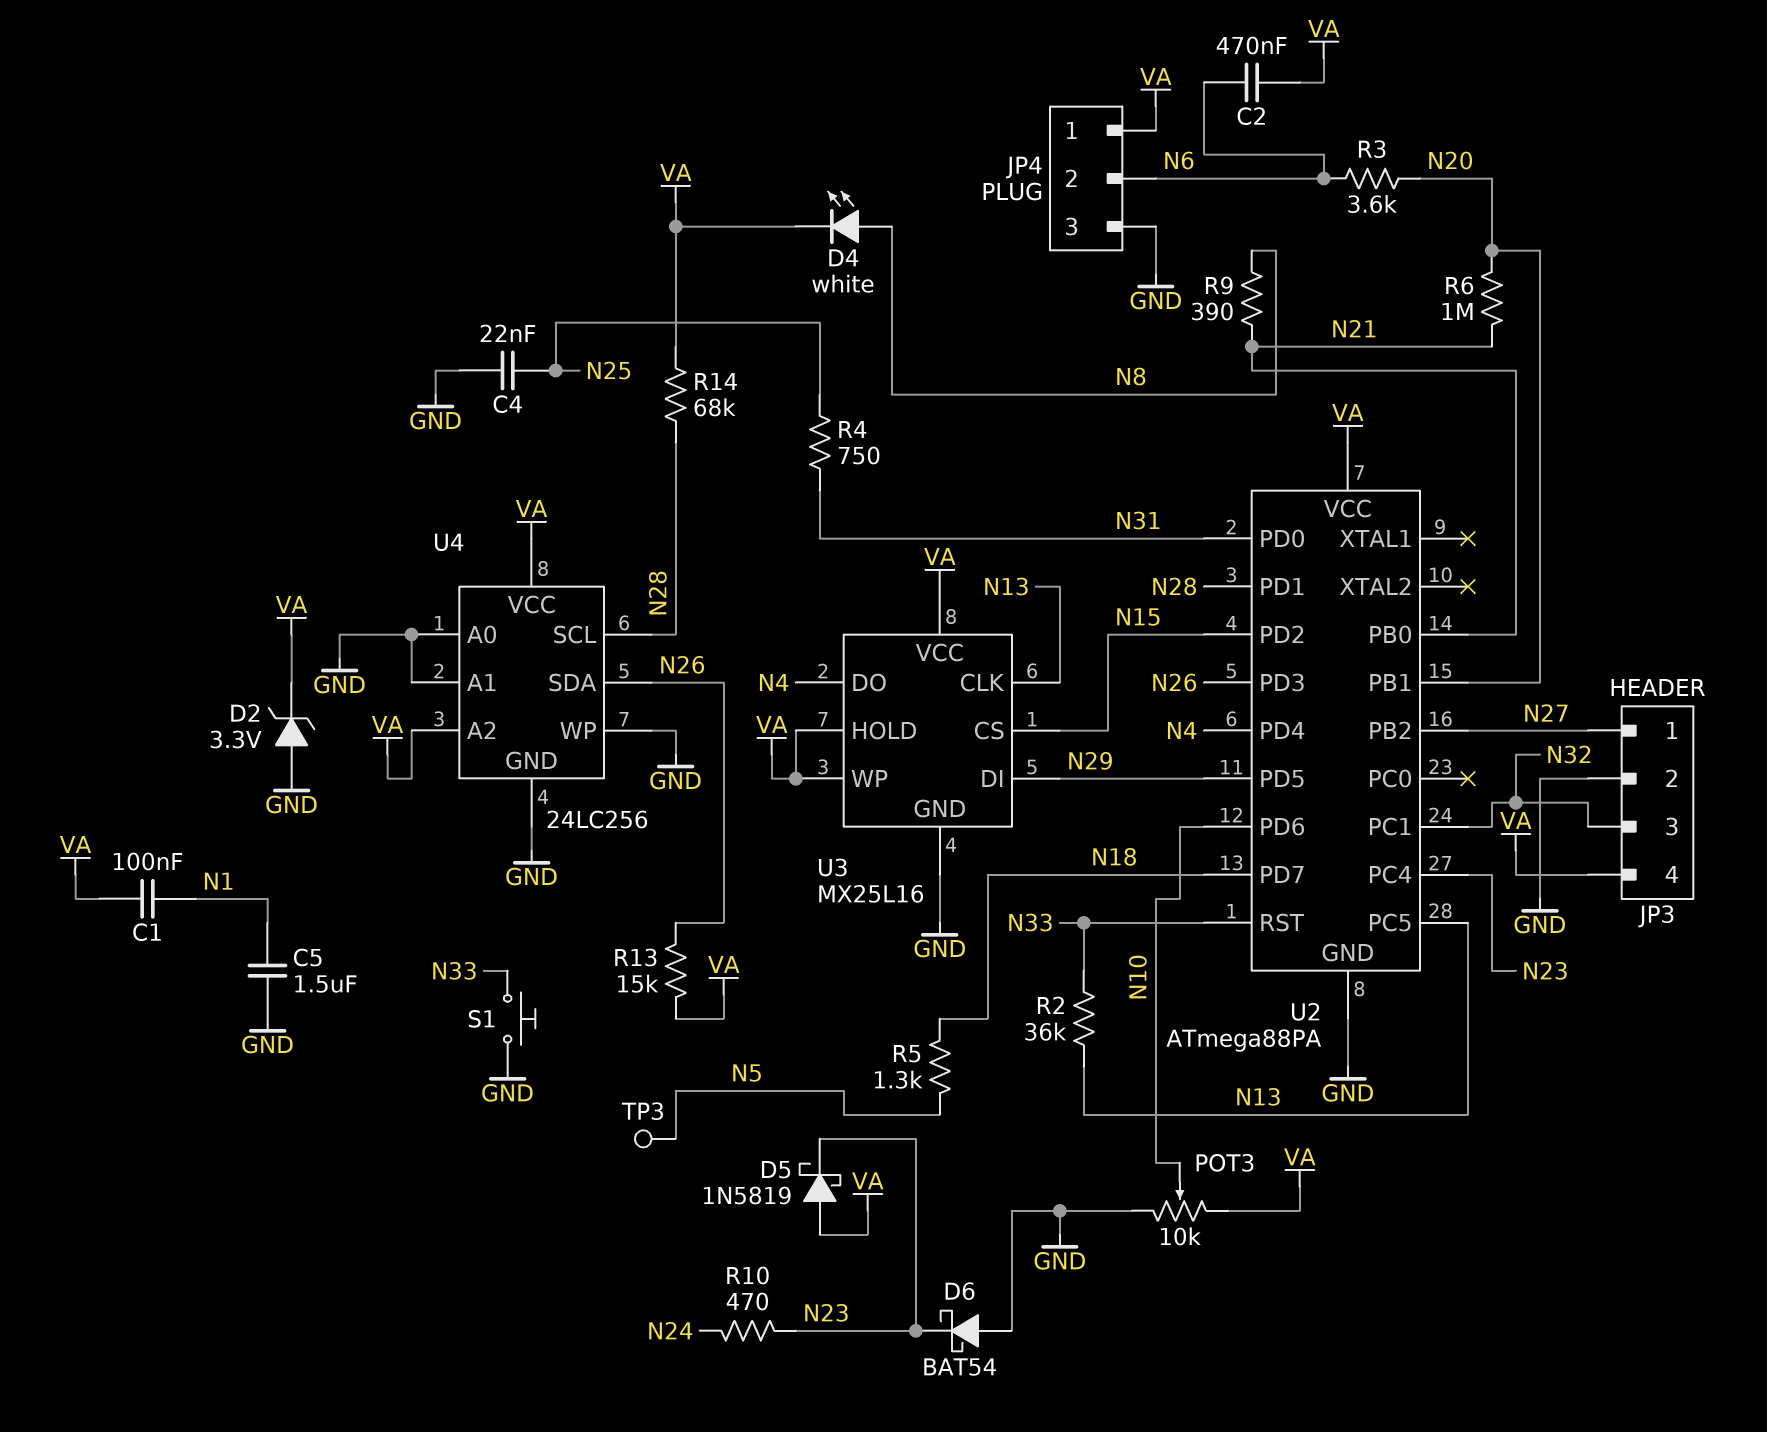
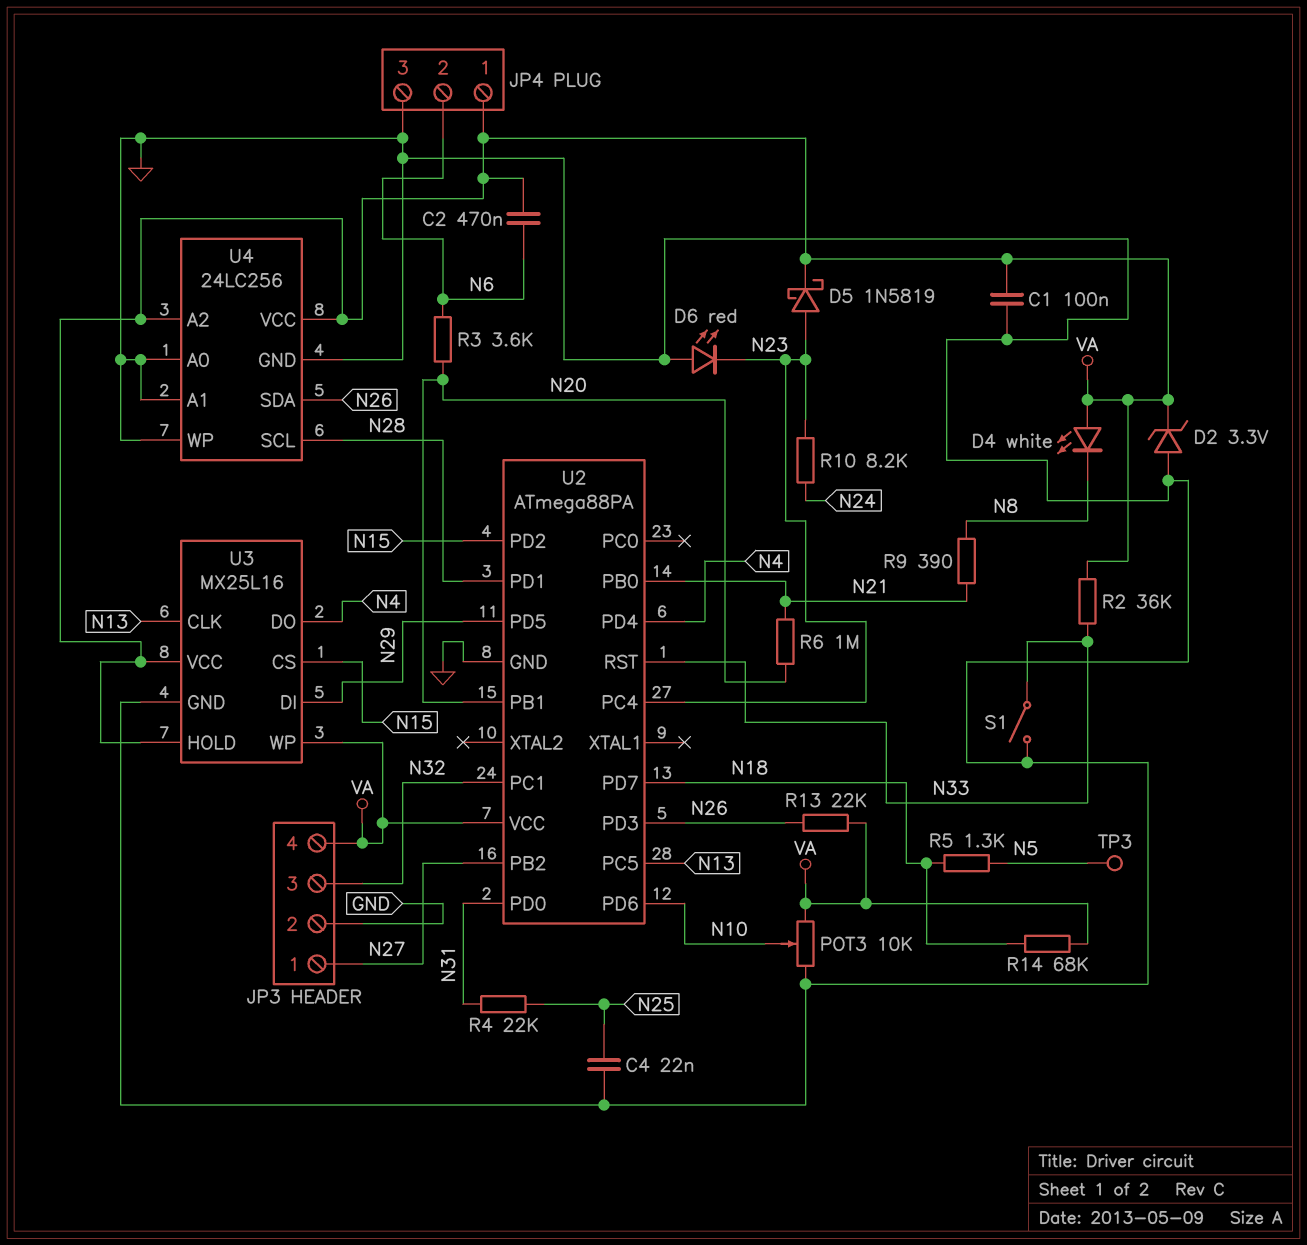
C1: 100nF (N1, VA) -> 100nF (GND, VA)
C5: 1.5uF (GND, N1) -> none
D4: LED white (A N8, K VA) -> LED white (A VA, K N8)
D5: schottky 1N5819 (A VA, K N23) -> schottky 1N5819 (A N23, K VA)
D6: schottky BAT54 (A GND, K N23) -> LED red (A GND, K N23)
R2: 36k (N13, N33) -> 36k (N33, VA)
R4: 750 (N25, N31) -> 22k (N25, N31)
R10: 470 (N23, N24) -> 8.2k (N23, N24)
R13: 15k (N26, VA) -> 22k (N26, VA)
R14: 68k (N28, VA) -> 68k (N18, VA)
S1: button (GND, N33) -> switch (GND, N33)

